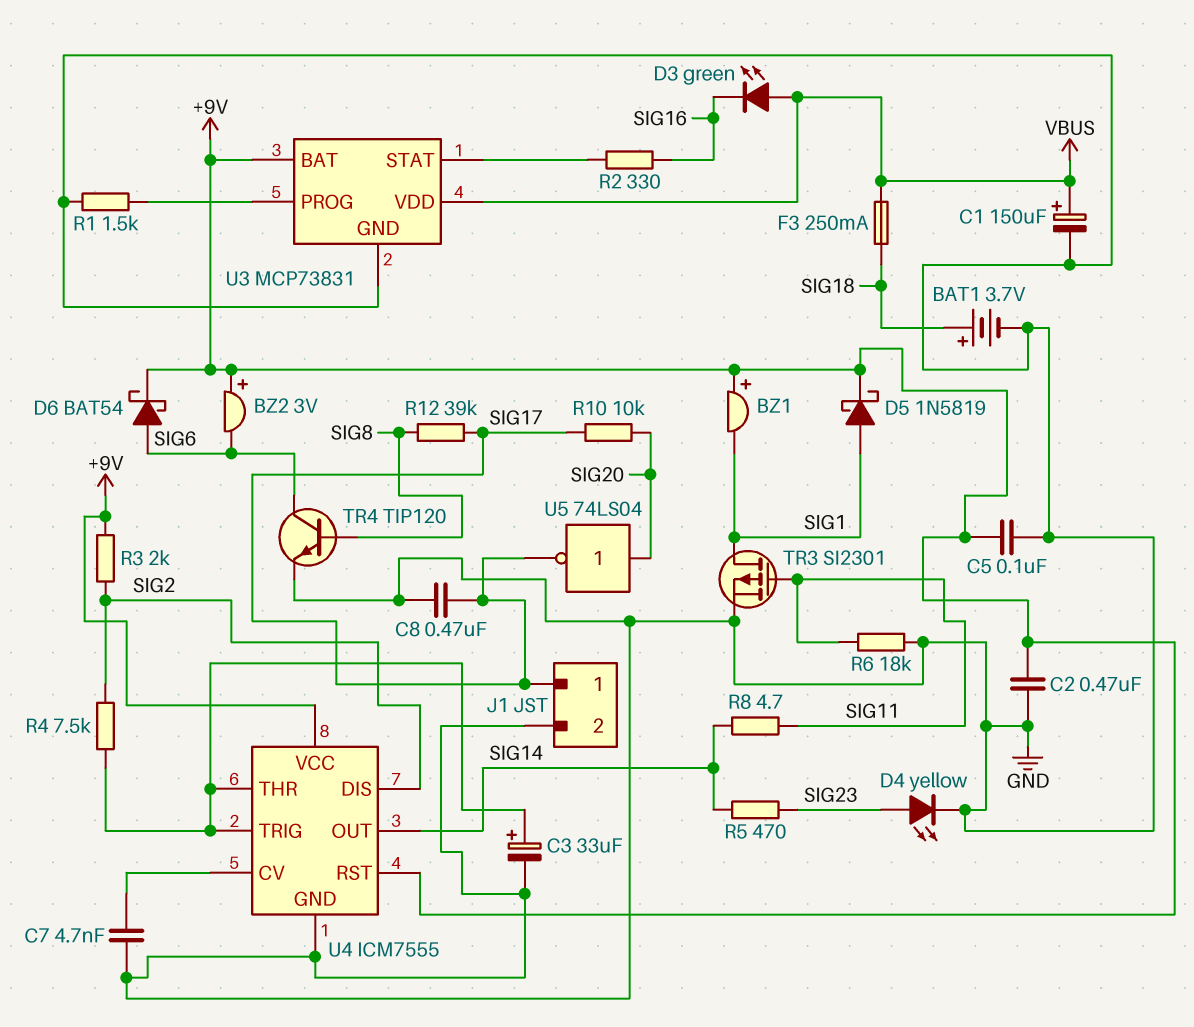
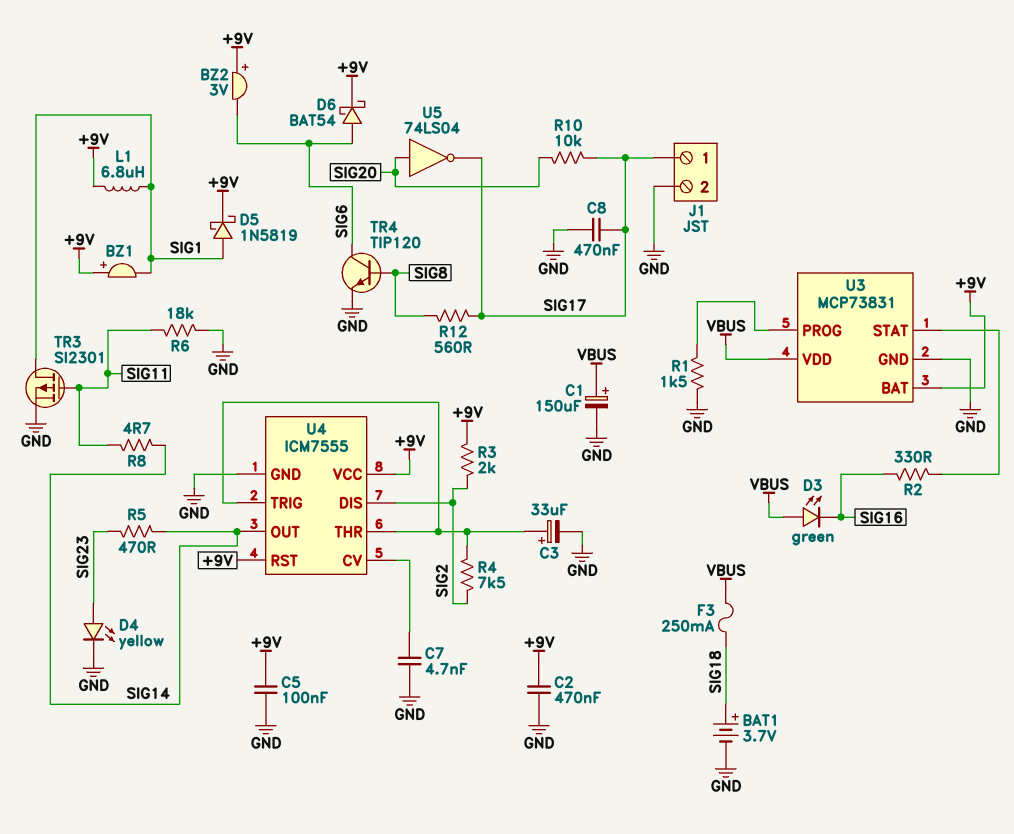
L1: none -> 6.8uH (+9V, SIG1)
R12: 39k (SIG8, SIG17) -> 560 (SIG8, SIG17)

